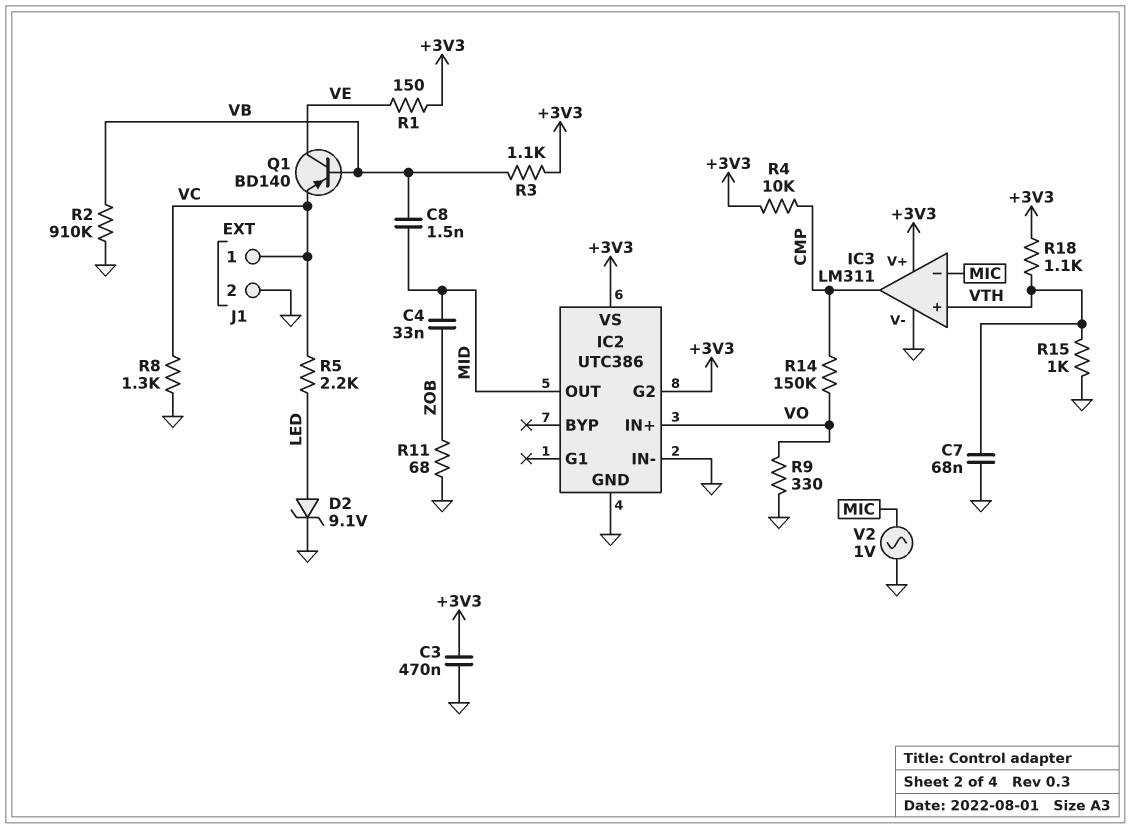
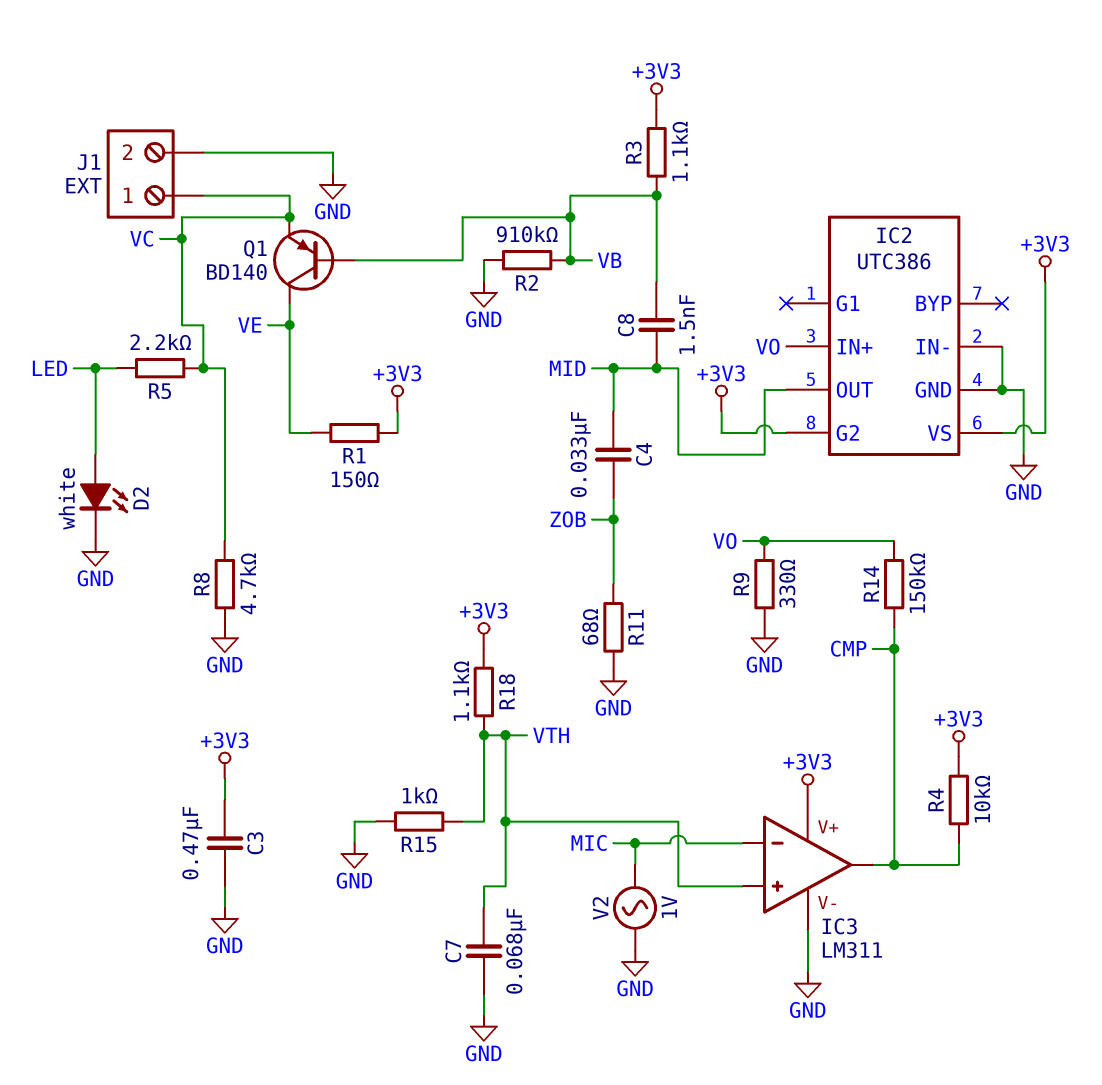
D2: zener 9.1V (A LED, K GND) -> LED white (A LED, K GND)
R8: 1.3k (GND, VC) -> 4.7k (GND, VC)

